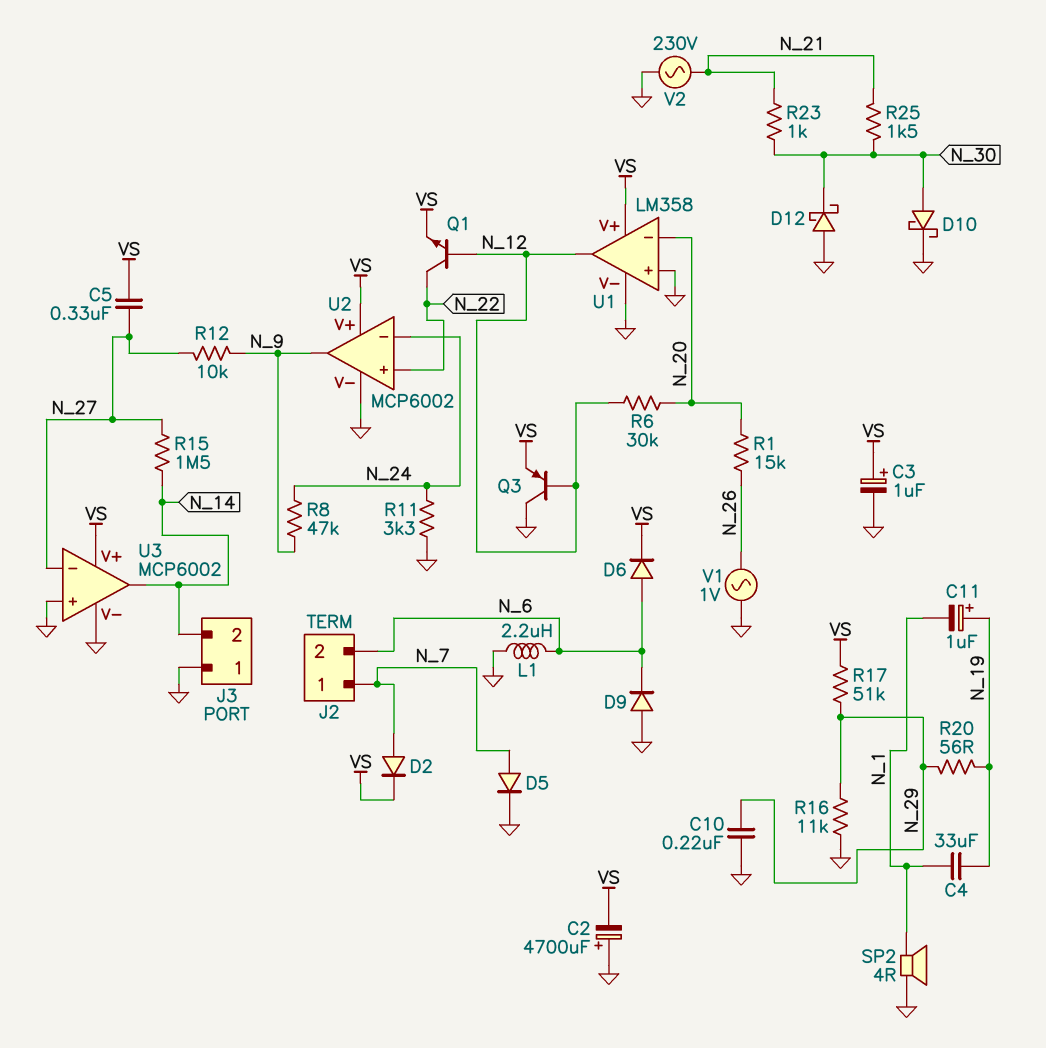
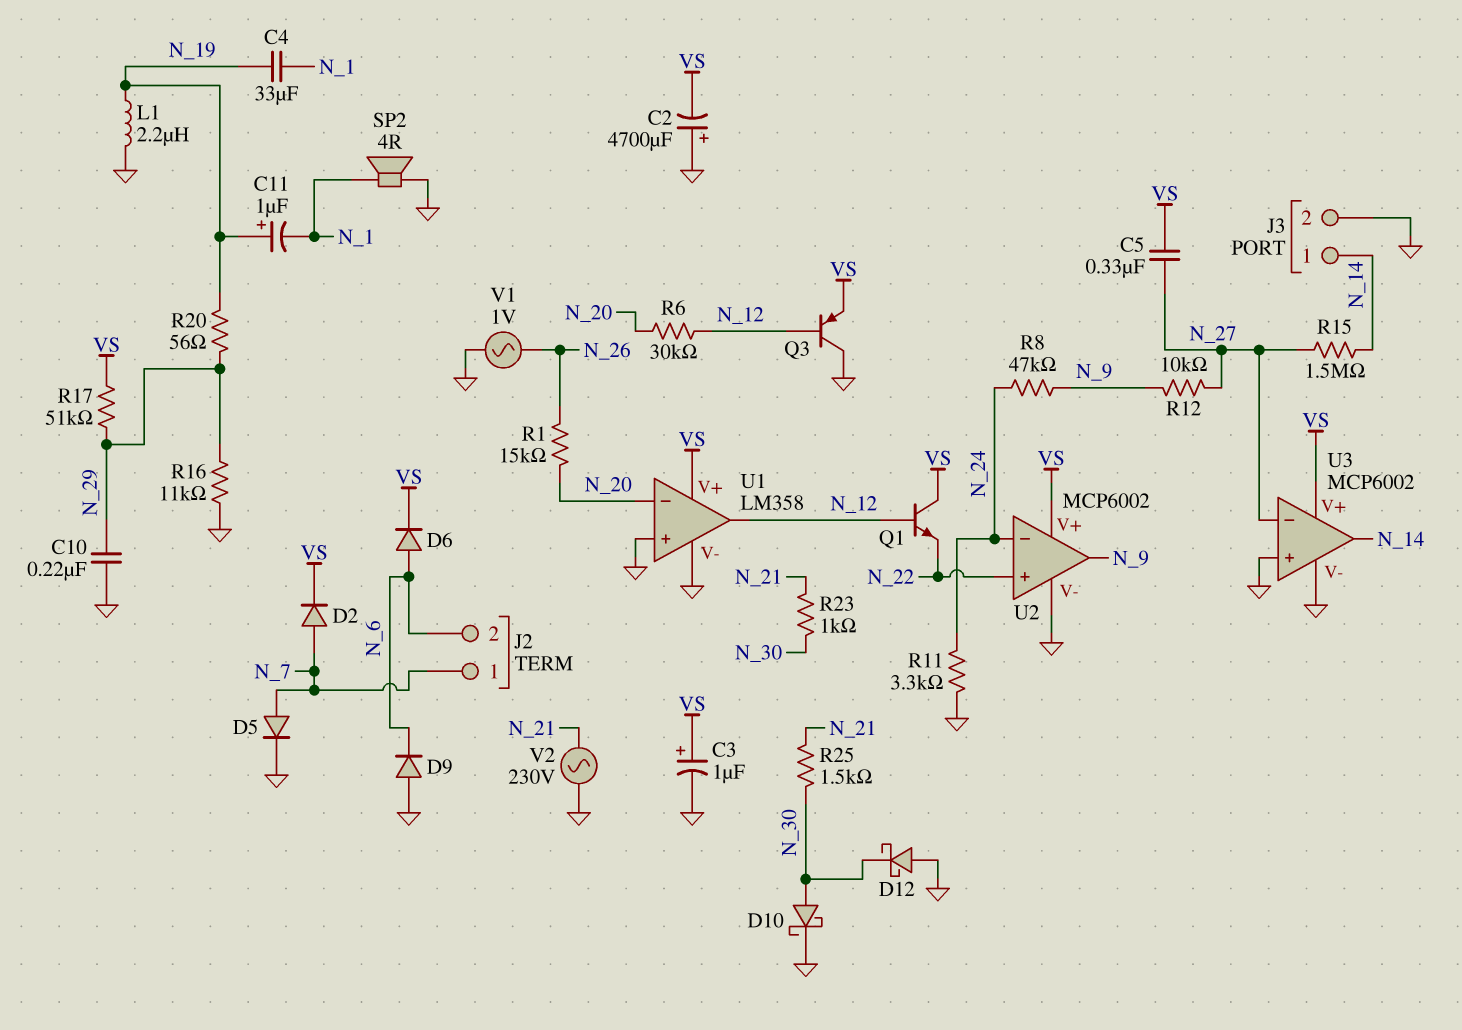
J3 pin 1: GND -> N_14
J3 pin 2: N_14 -> GND
L1: 2.2uH (GND, N_6) -> 2.2uH (GND, N_19)
Q1: NPN (B N_12, C N_22, E VS) -> NPN (B N_12, C VS, E N_22)

